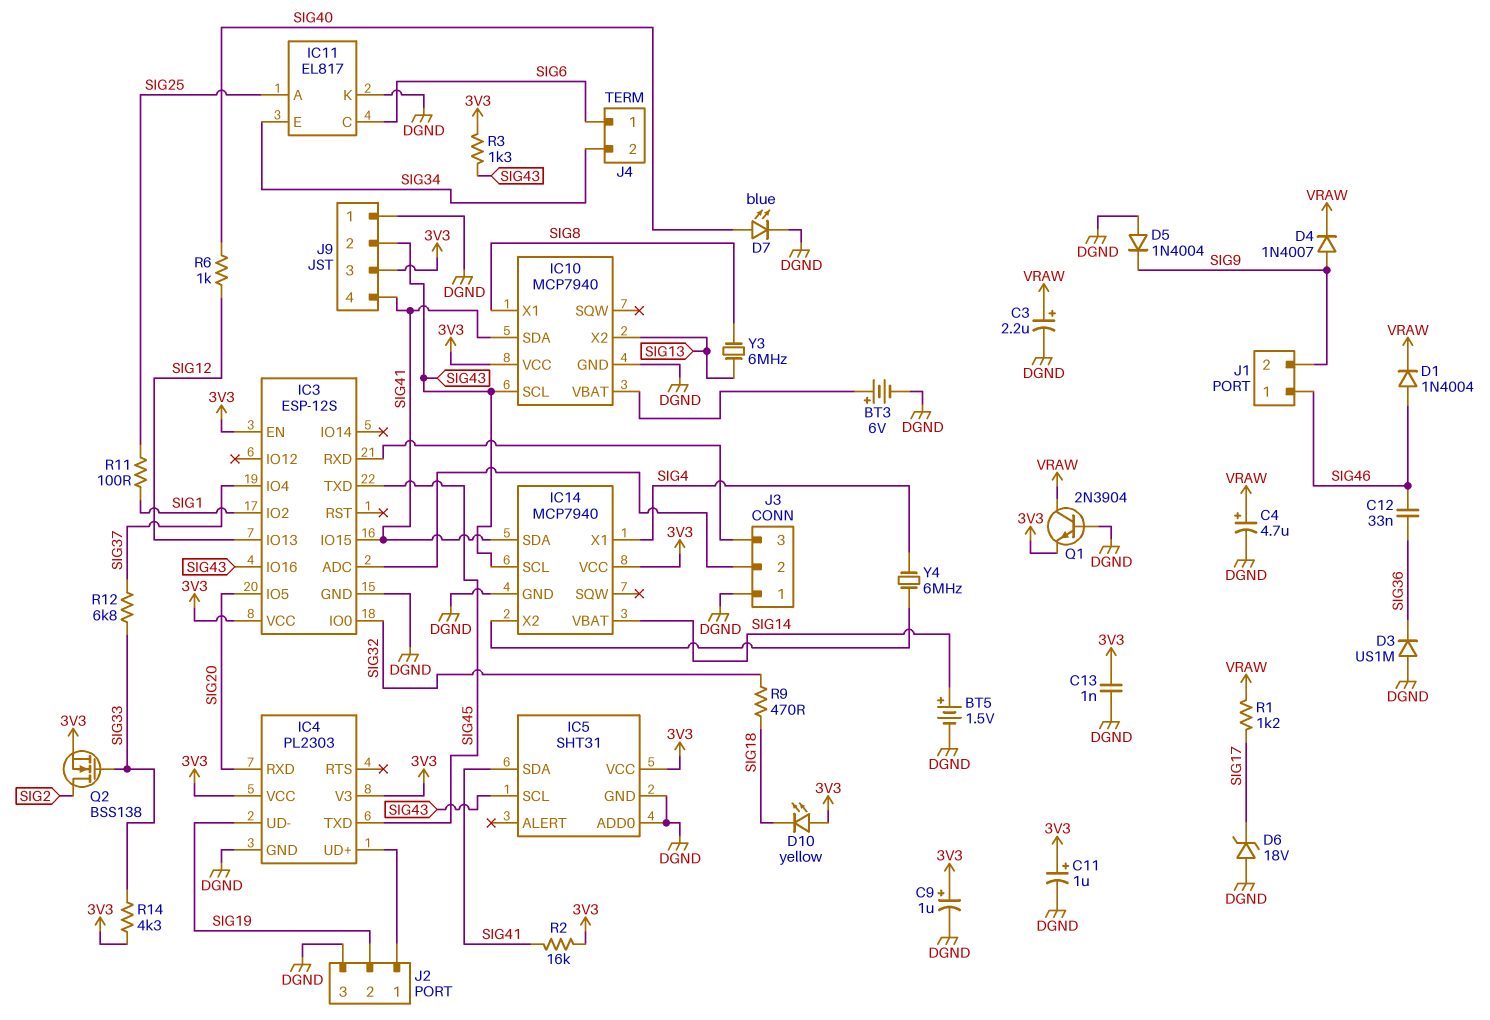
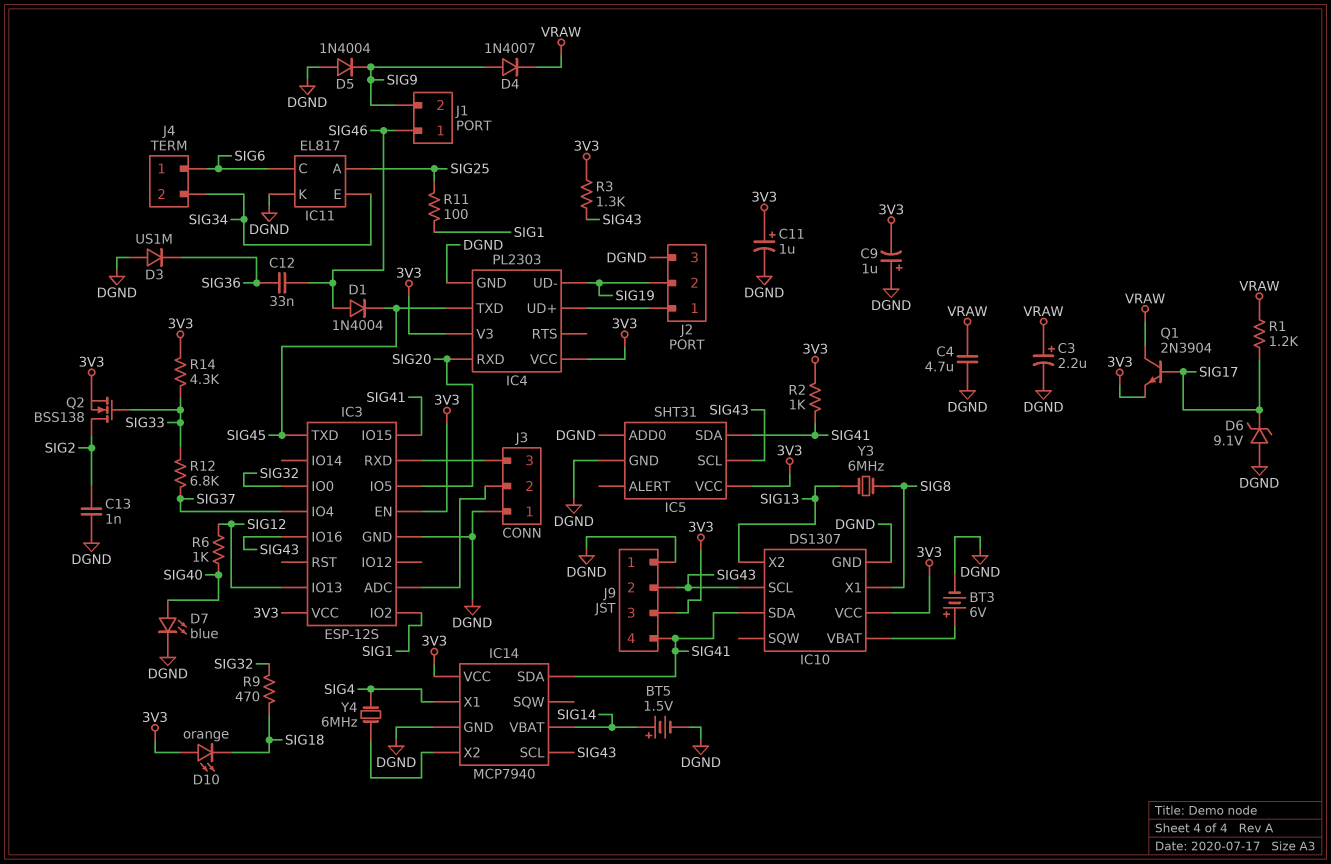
C4: 4.7uF (plus VRAW, minus DGND) -> 4.7uF (DGND, VRAW)
C9: 1uF (plus 3V3, minus DGND) -> 1uF (plus DGND, minus 3V3)
C13: 1nF (3V3, DGND) -> 1nF (DGND, SIG2)
D1: diode 1N4004 (A SIG46, K VRAW) -> diode 1N4004 (A SIG46, K SIG45)
D6: zener 18V (A DGND, K SIG17) -> zener 9.1V (A DGND, K SIG17)
D10: LED yellow (A 3V3, K SIG18) -> LED orange (A 3V3, K SIG18)
IC10: MCP7940 -> DS1307
Q1: NPN 2N3904 (B DGND, C VRAW, E 3V3) -> NPN 2N3904 (B SIG17, C VRAW, E 3V3)
R2: 16k (3V3, SIG41) -> 1k (3V3, SIG41)

